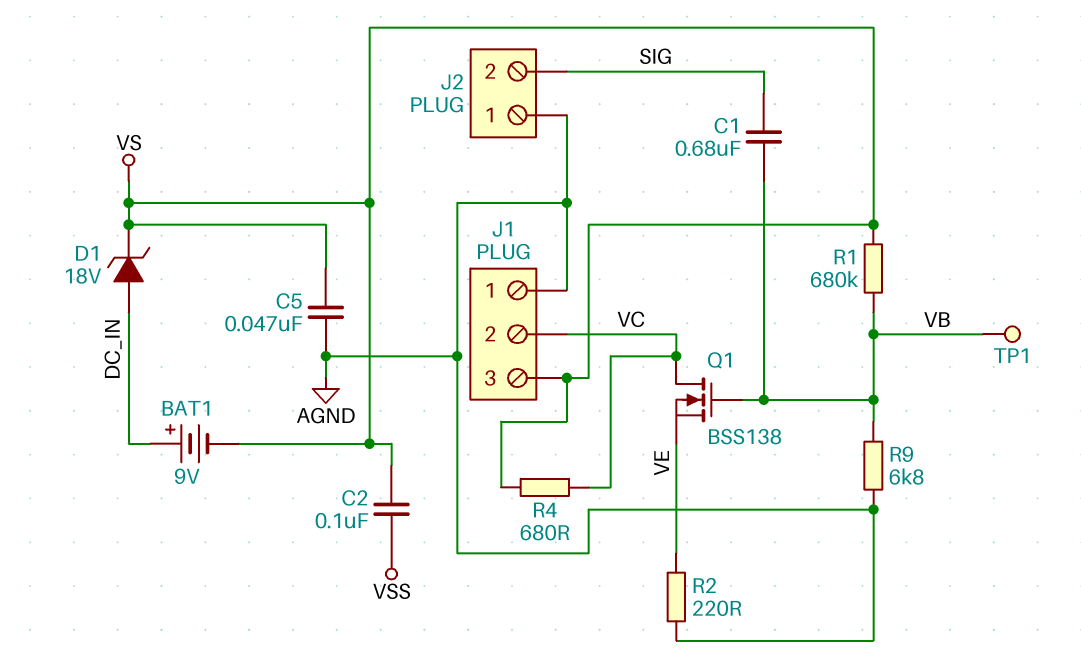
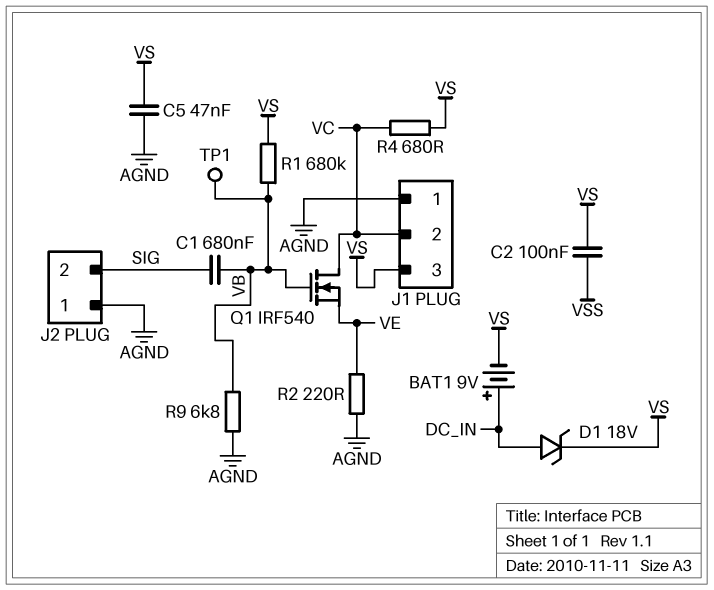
Q1: NMOS BSS138 (G VB, D VC, S VE) -> NMOS IRF540 (G VB, D VC, S VE)

